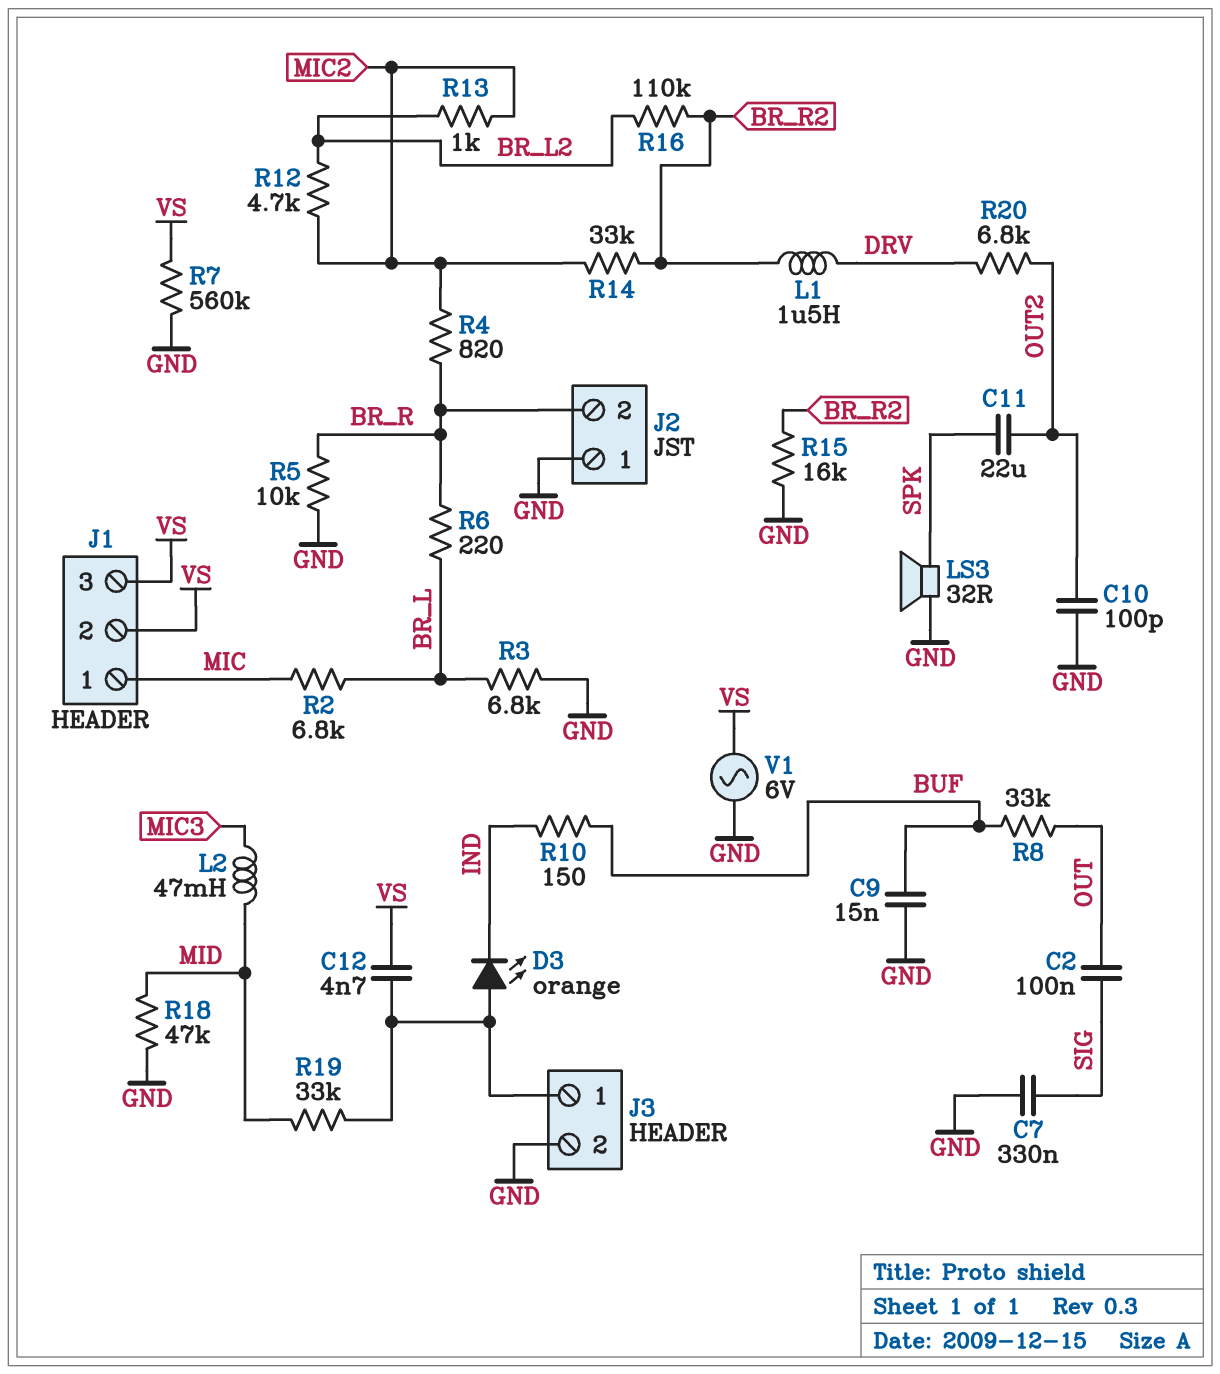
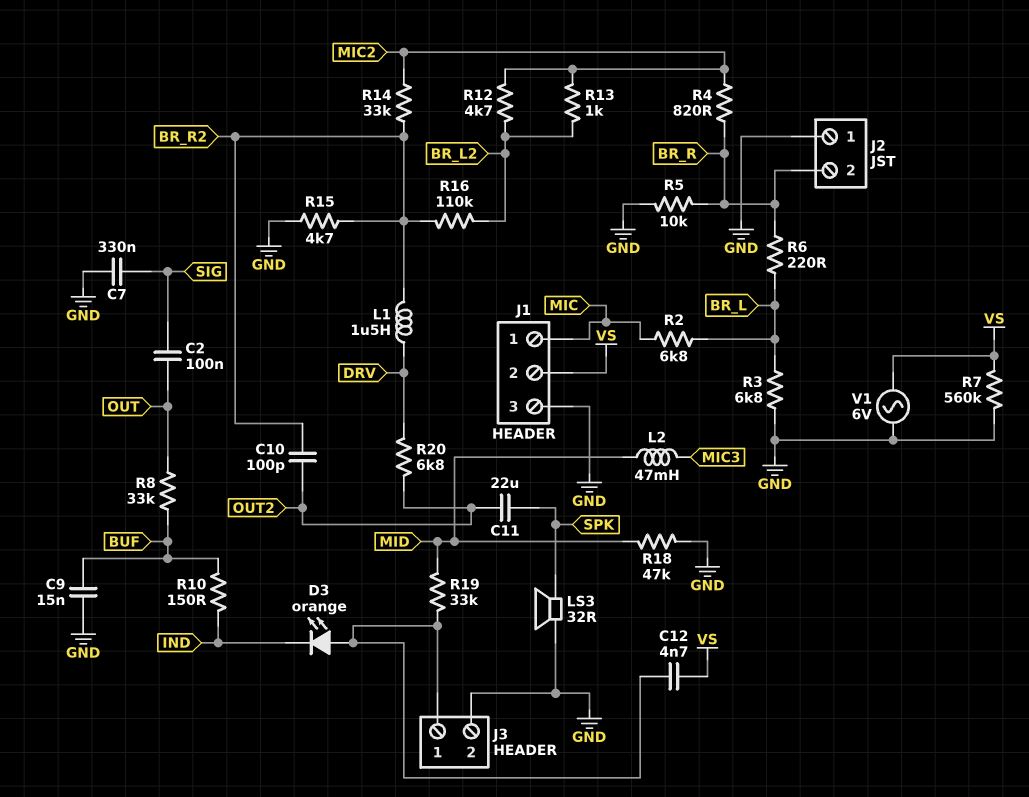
C10: 100pF (GND, OUT2) -> 100pF (BR_R2, OUT2)
J1 pin 3: VS -> GND
R15: 16k (BR_R2, GND) -> 4.7k (BR_R2, GND)

